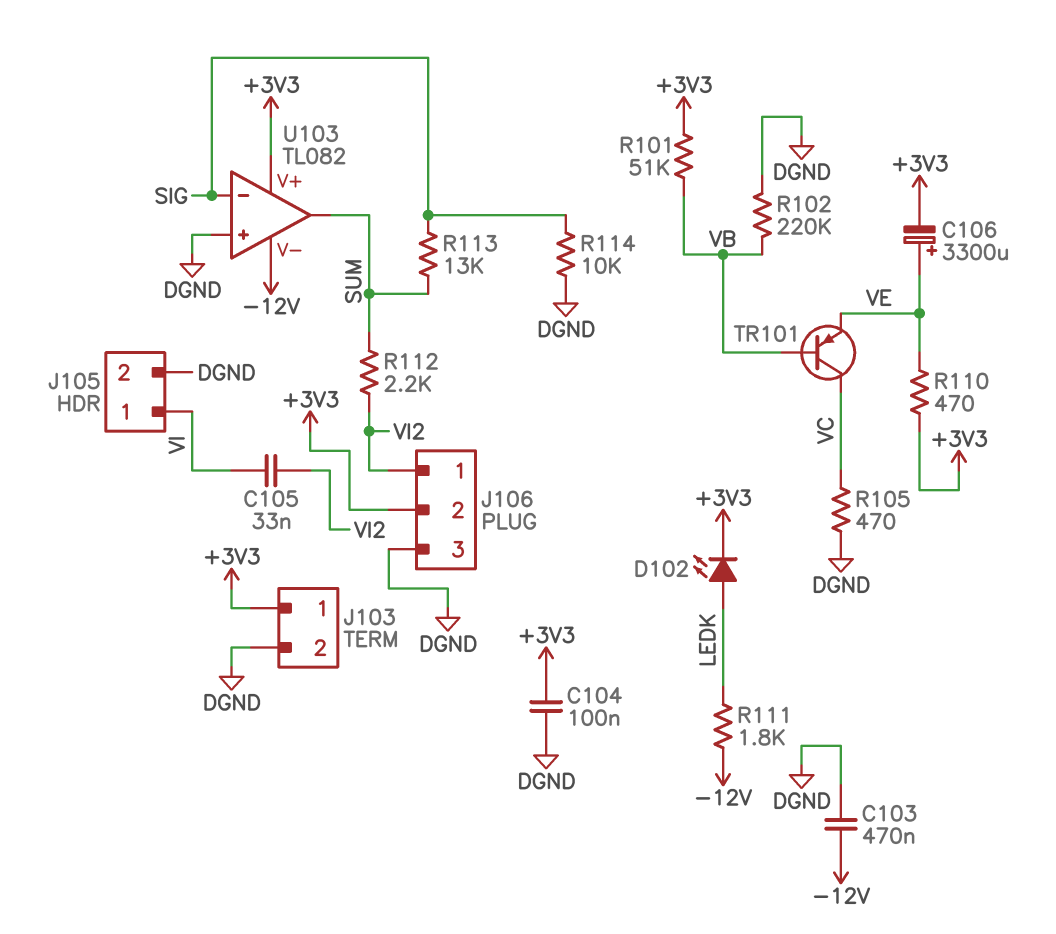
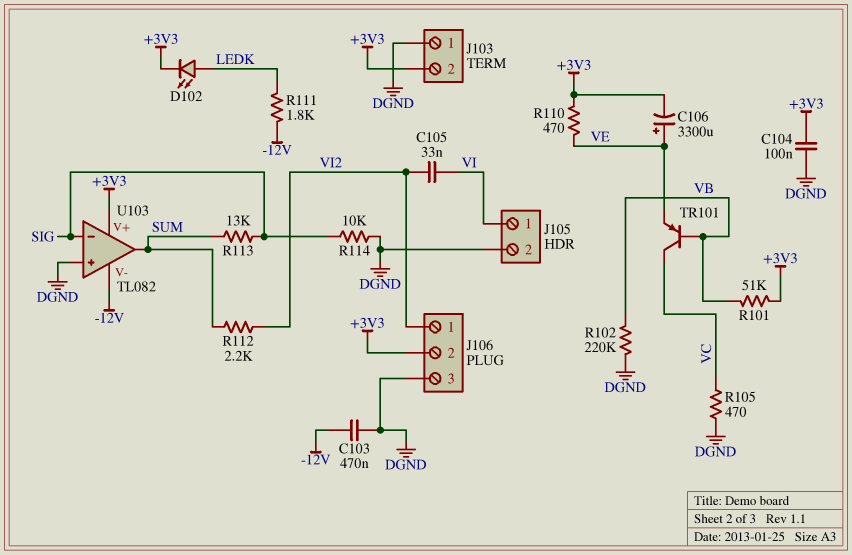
J103 pin 1: +3V3 -> DGND
J103 pin 2: DGND -> +3V3

